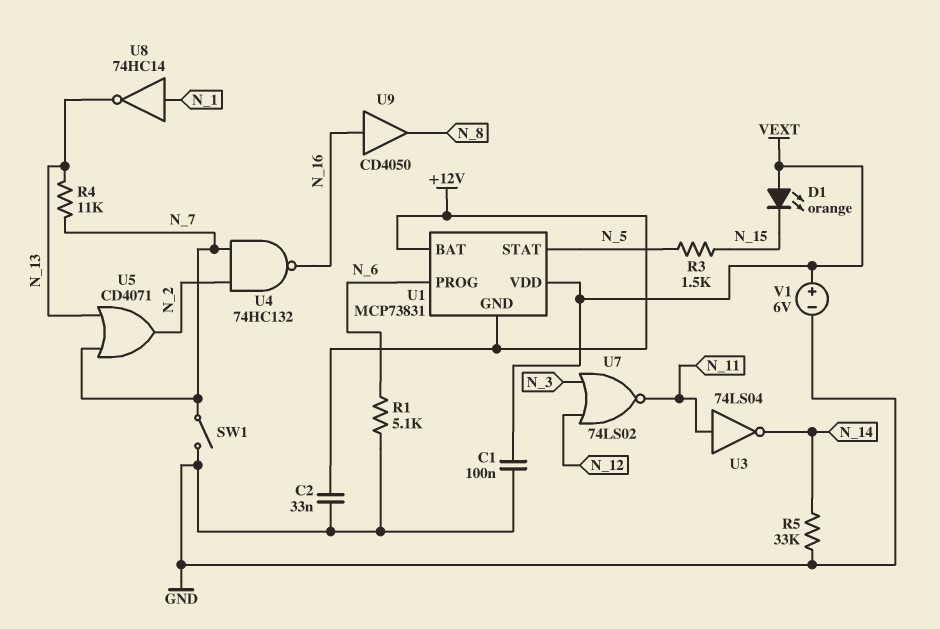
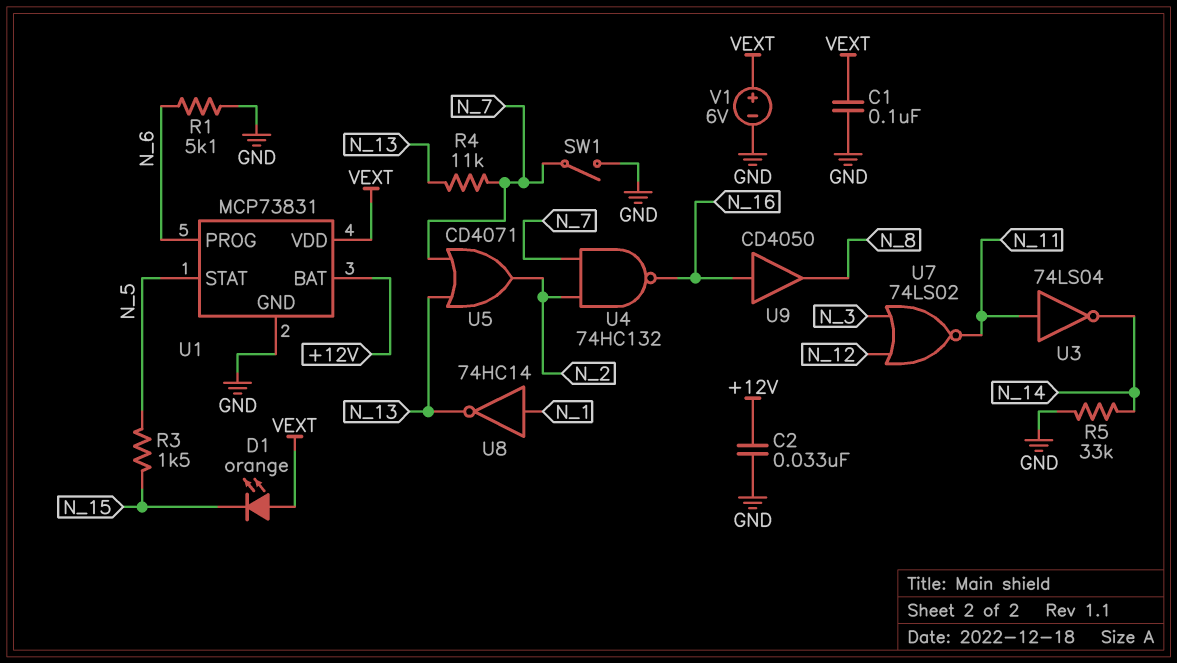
U1 pin GND: +12V -> GND

